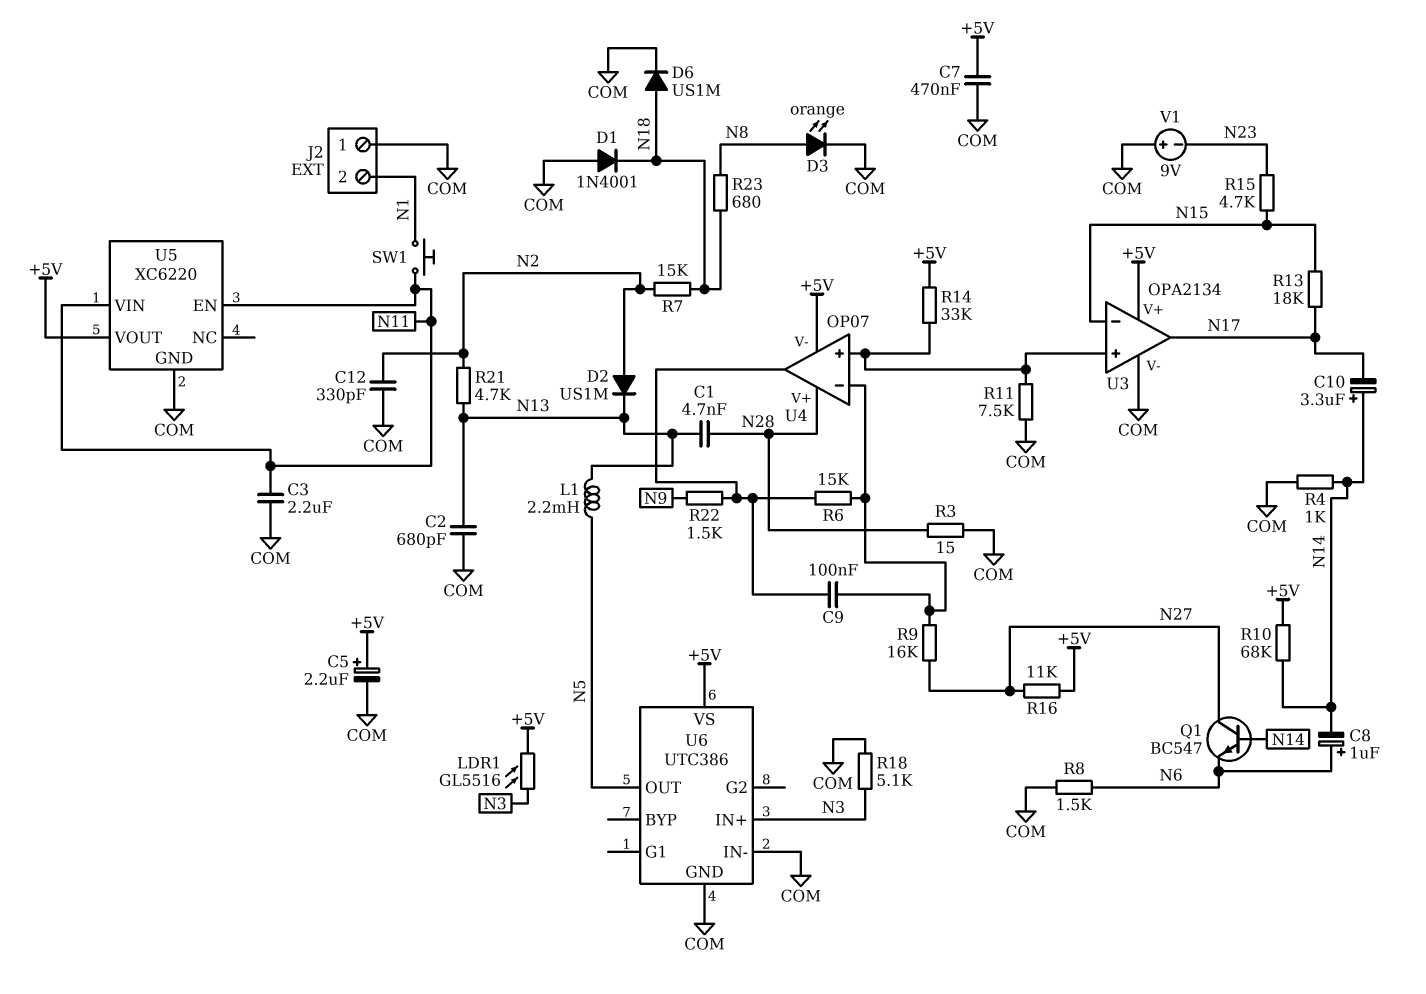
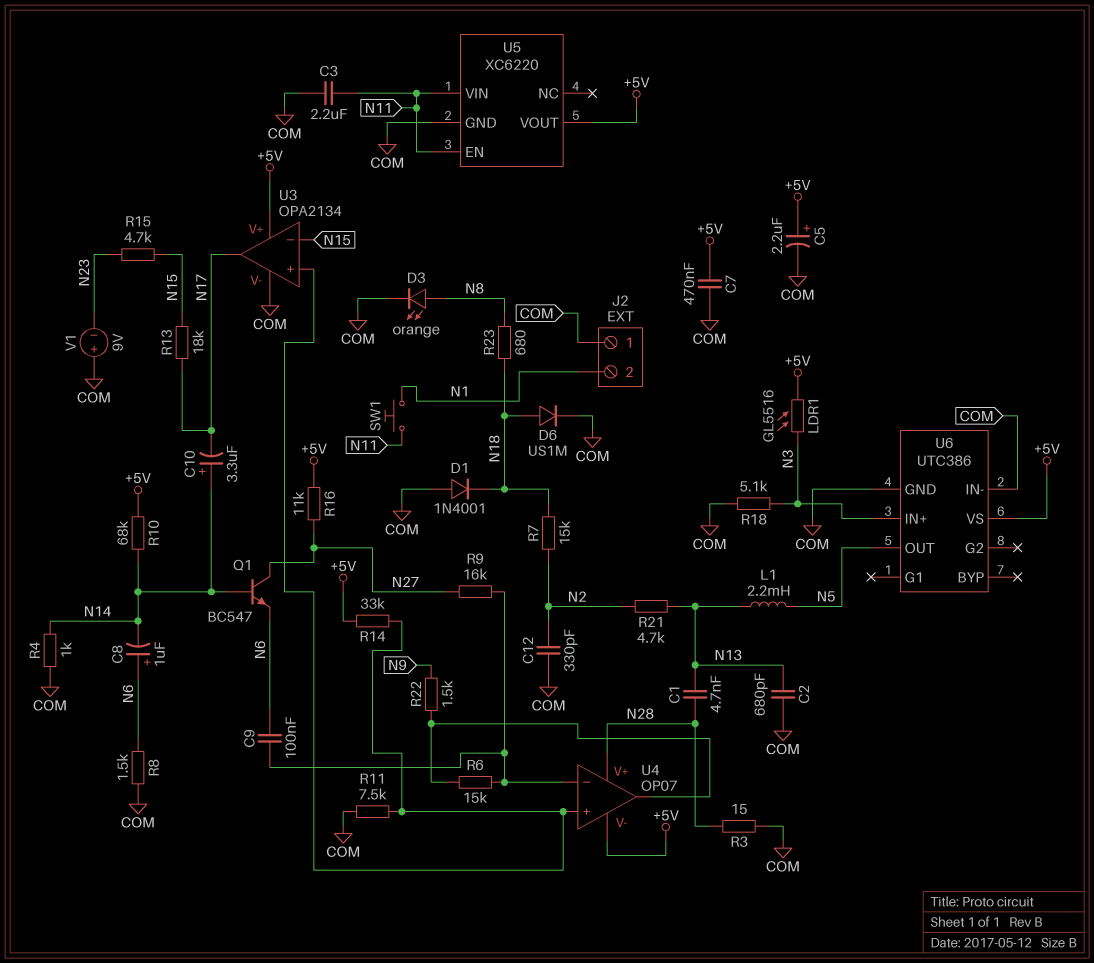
C9: 100nF (U4/in-, U4/out) -> 100nF (N6, U4/in-)
D2: diode US1M (A N2, K N13) -> none

